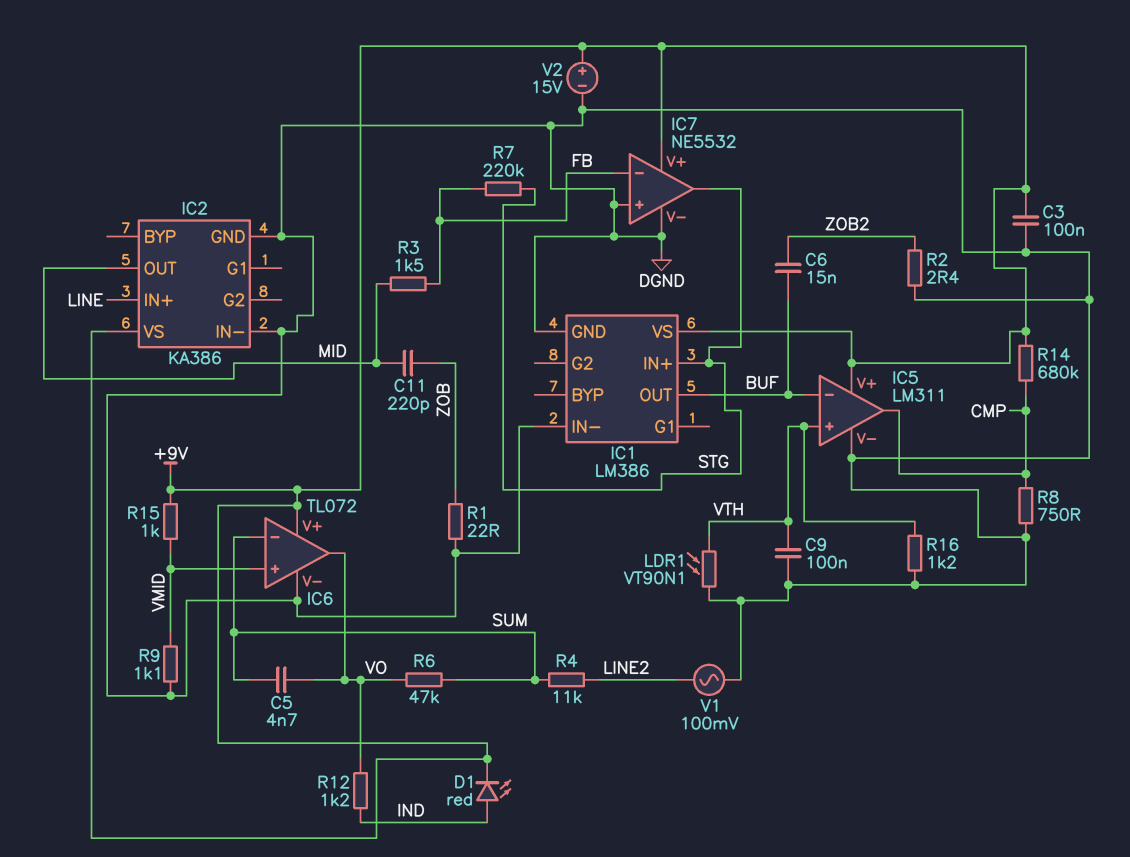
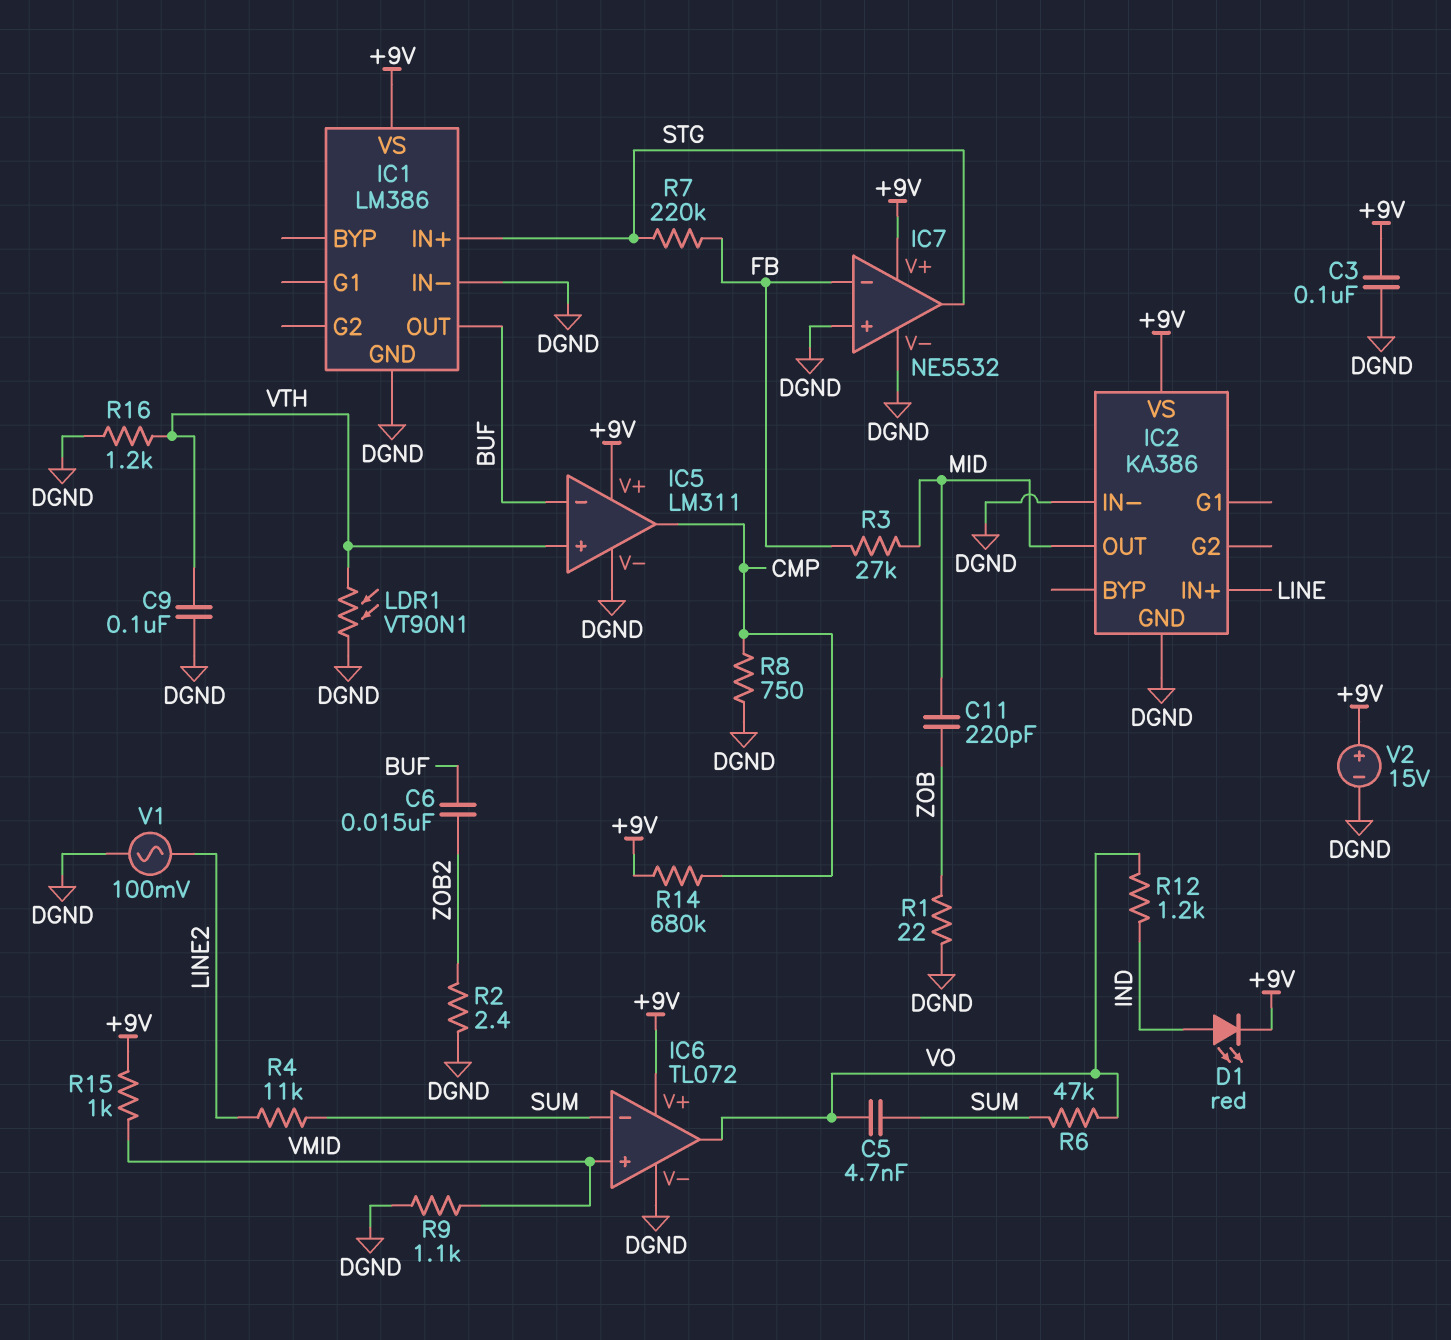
R3: 1.5k (FB, MID) -> 27k (FB, MID)

